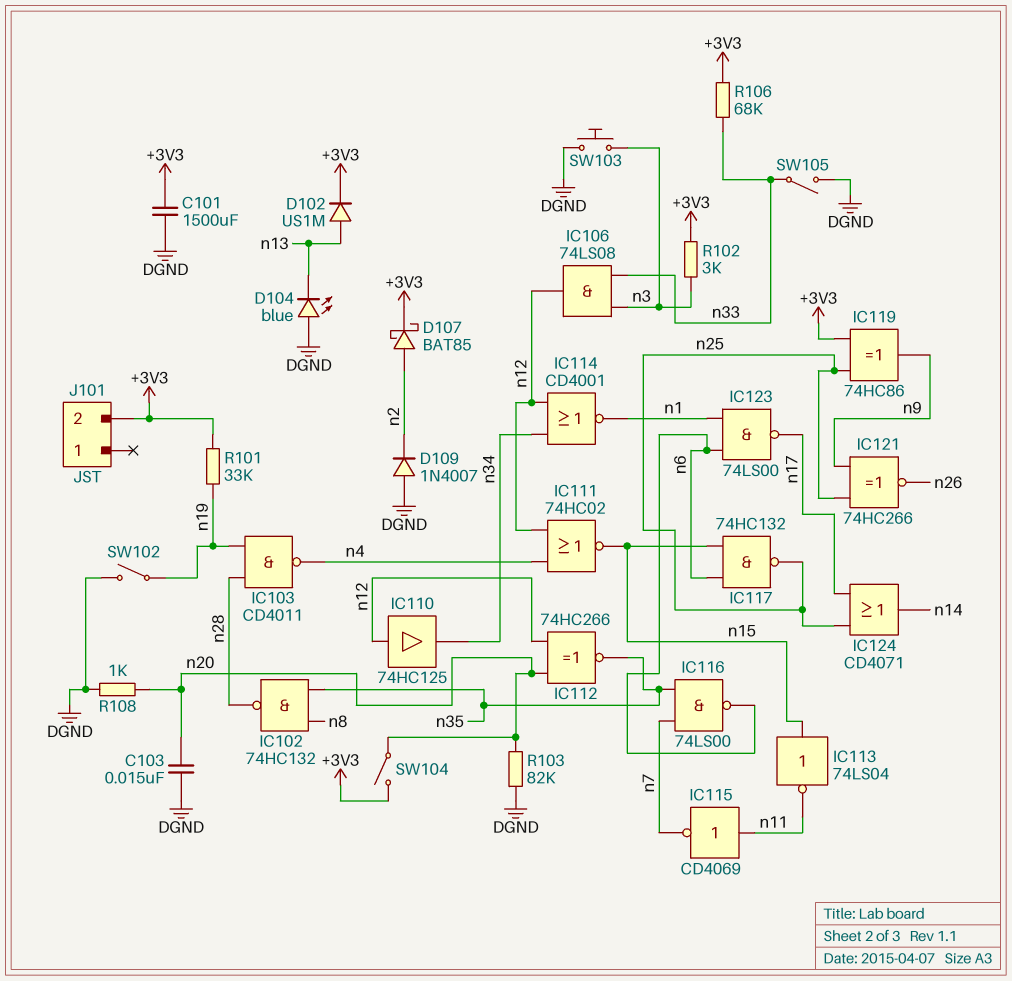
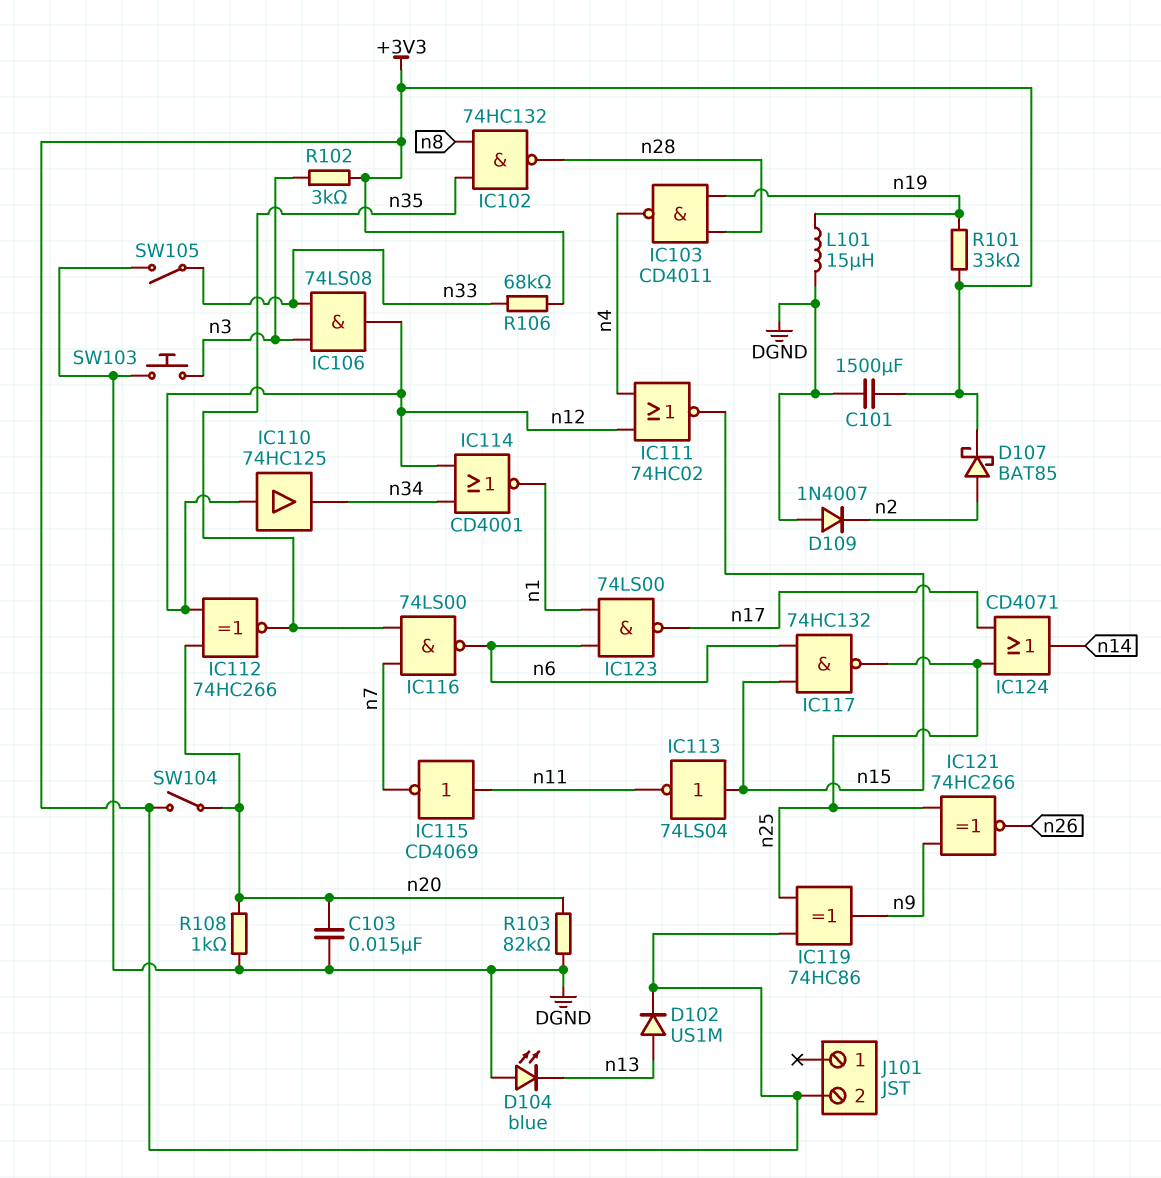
L101: none -> 15uH (DGND, n19)
SW102: switch (DGND, n19) -> none

